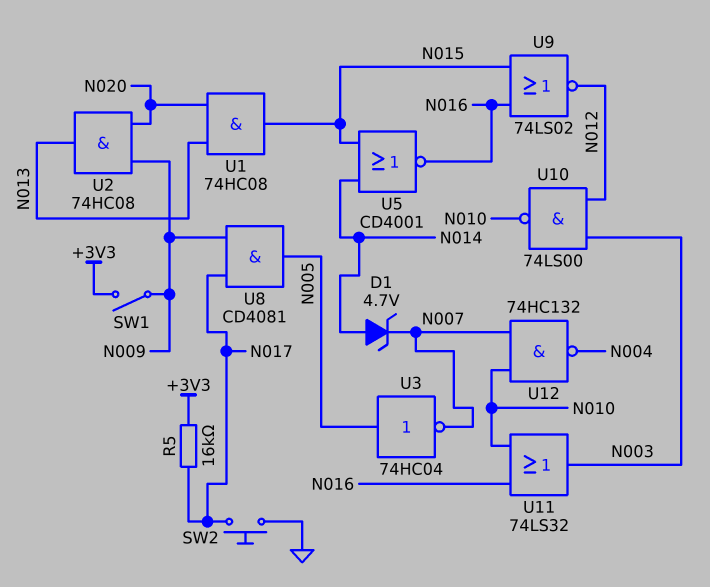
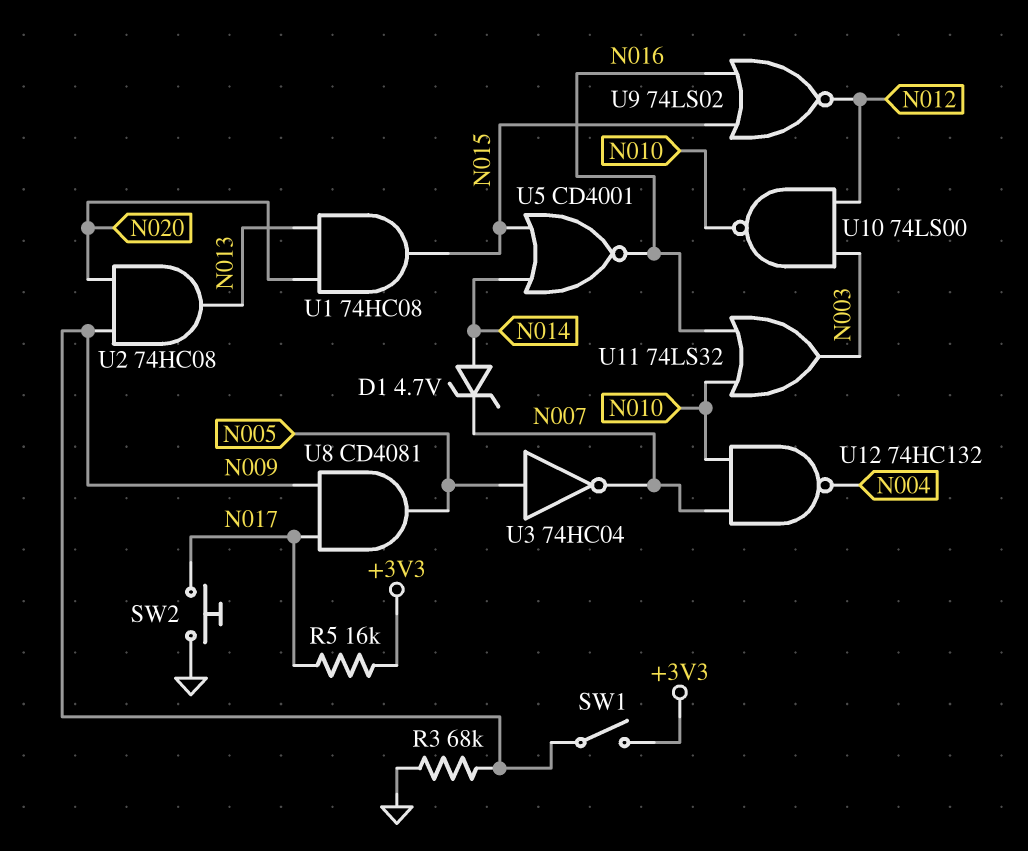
R3: none -> 68k (GND, N009)

